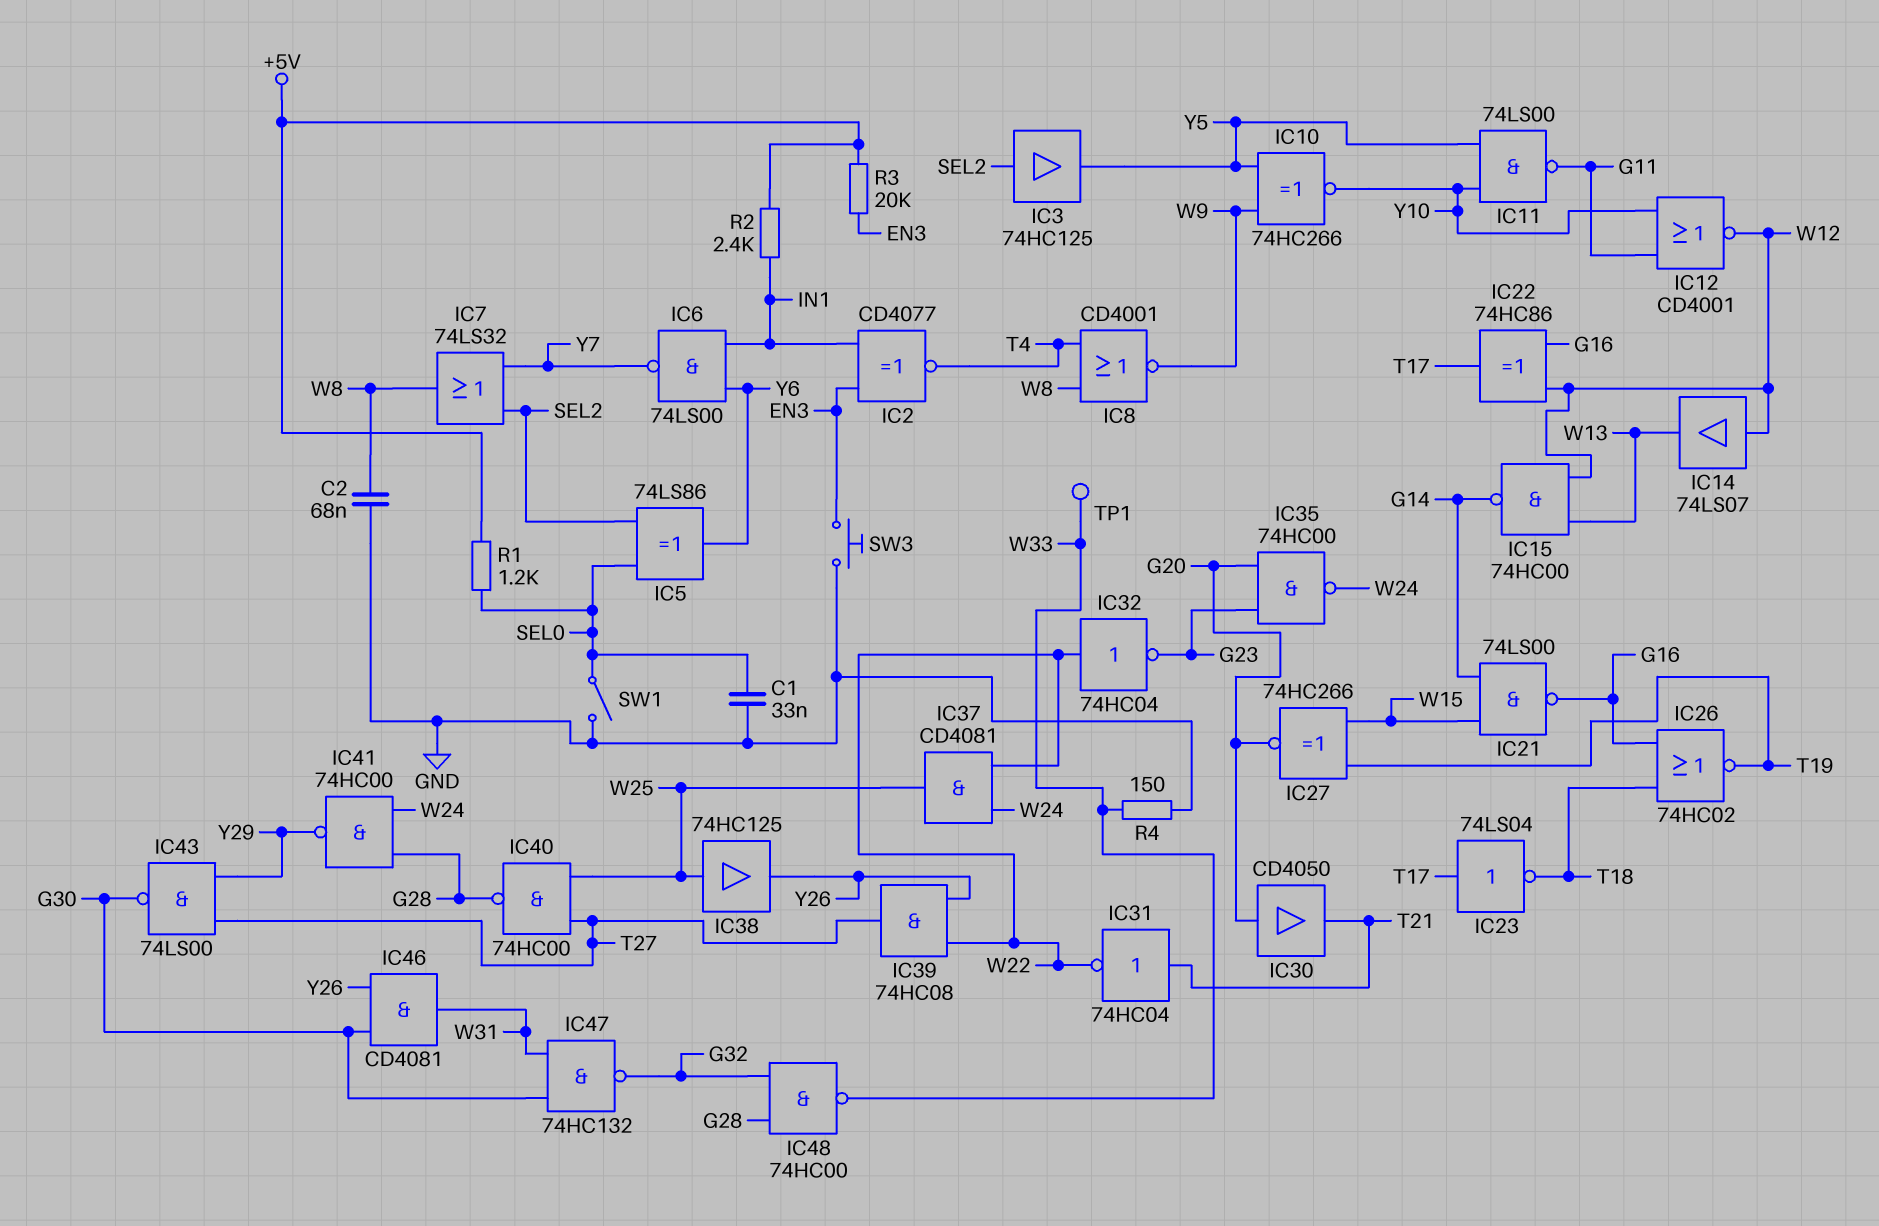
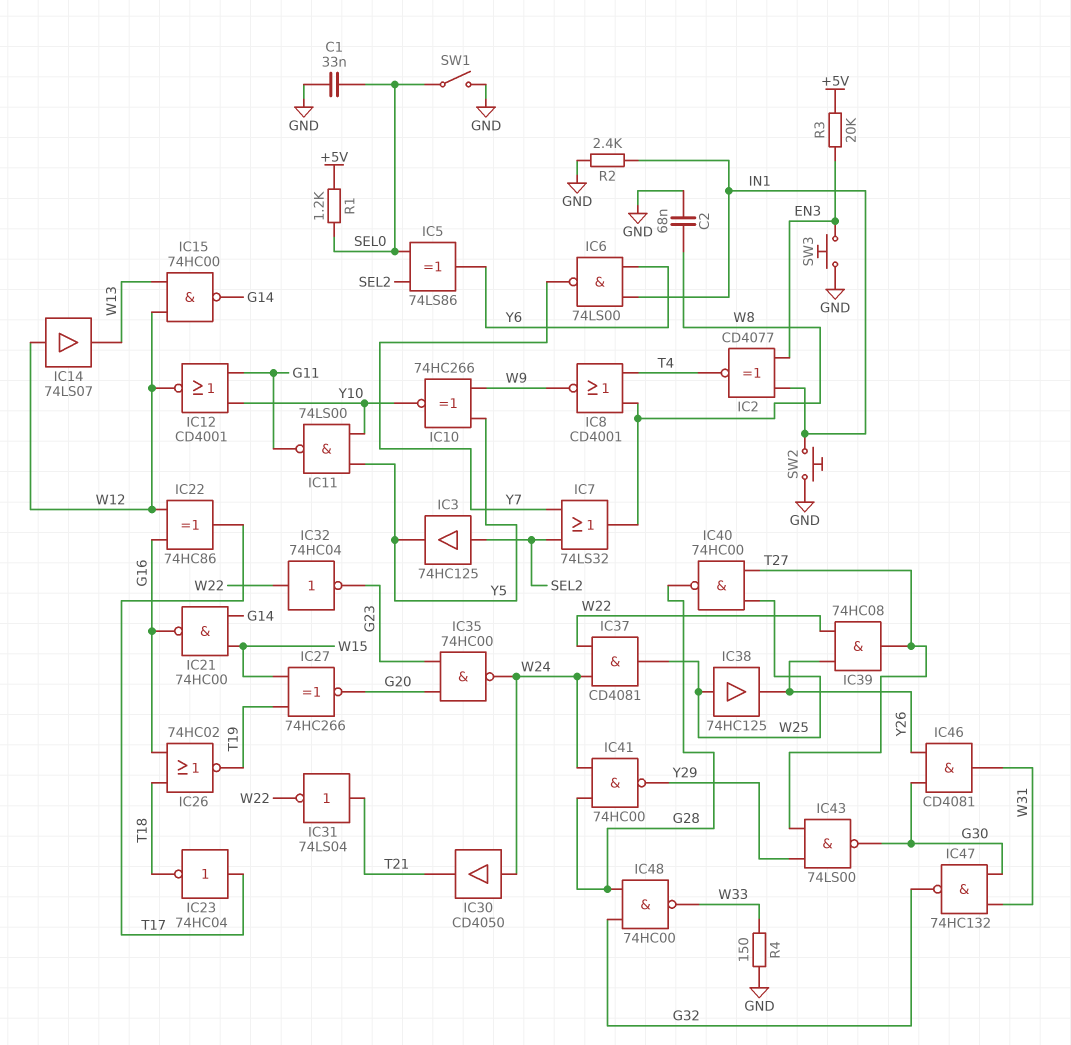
IC21: NAND 74LS00 (in G14, in W15, out G16) -> NAND 74HC00 (in G14, in W15, out G16)
IC23: NOT 74LS04 (in T17, out T18) -> NOT 74HC04 (in T17, out T18)
IC30: buffer CD4050 (in G20, out T21) -> buffer CD4050 (in W24, out T21)
IC31: NOT 74HC04 (in T21, out W22) -> NOT 74LS04 (in T21, out W22)
R2: 2.4k (+5V, IN1) -> 2.4k (GND, IN1)
SW2: none -> button (GND, IN1)
TP1: test point (W33) -> none

